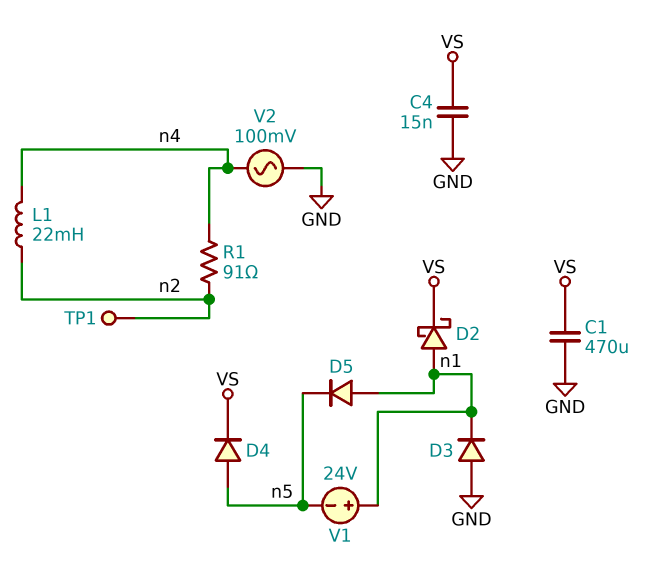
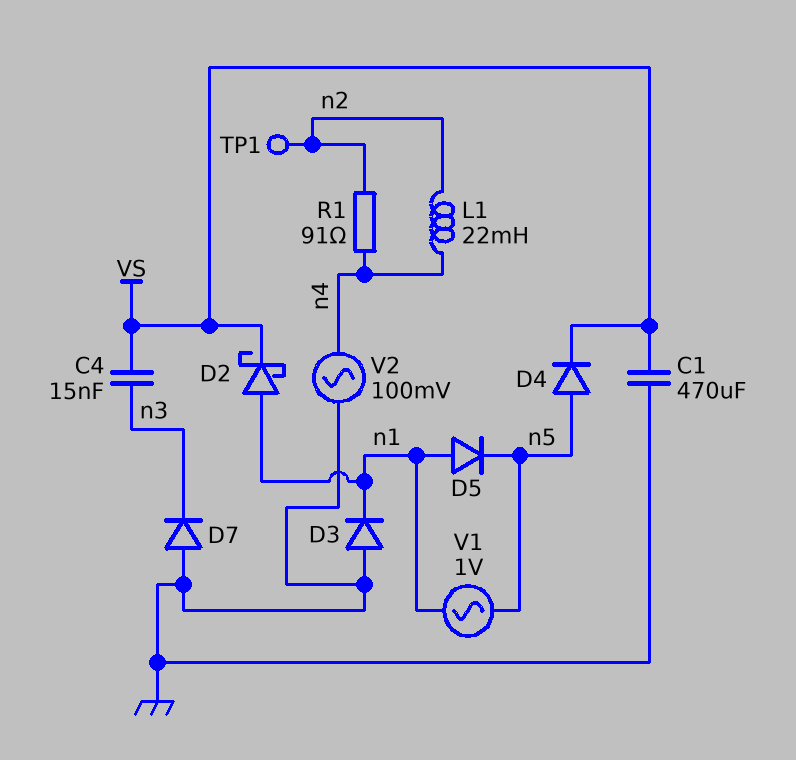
C4: 15nF (GND, VS) -> 15nF (VS, n3)
D7: none -> diode (A GND, K n3)
V1: 24V (plus n1, minus n5) -> AC 1V (n1, n5)

